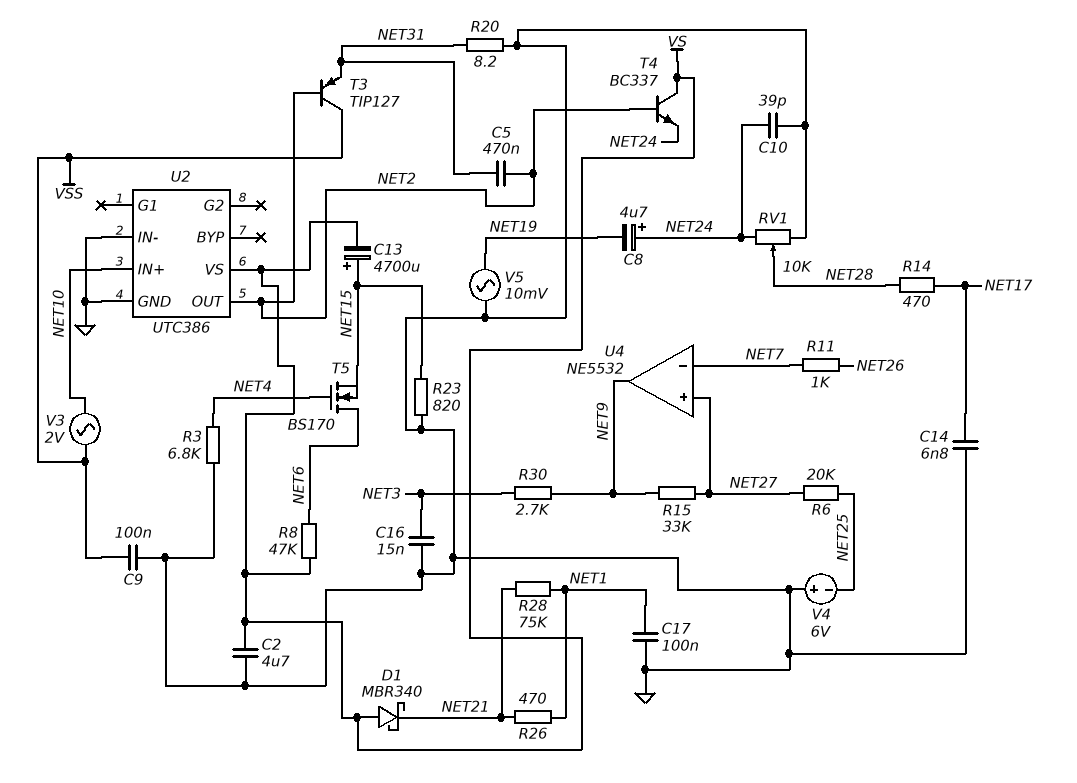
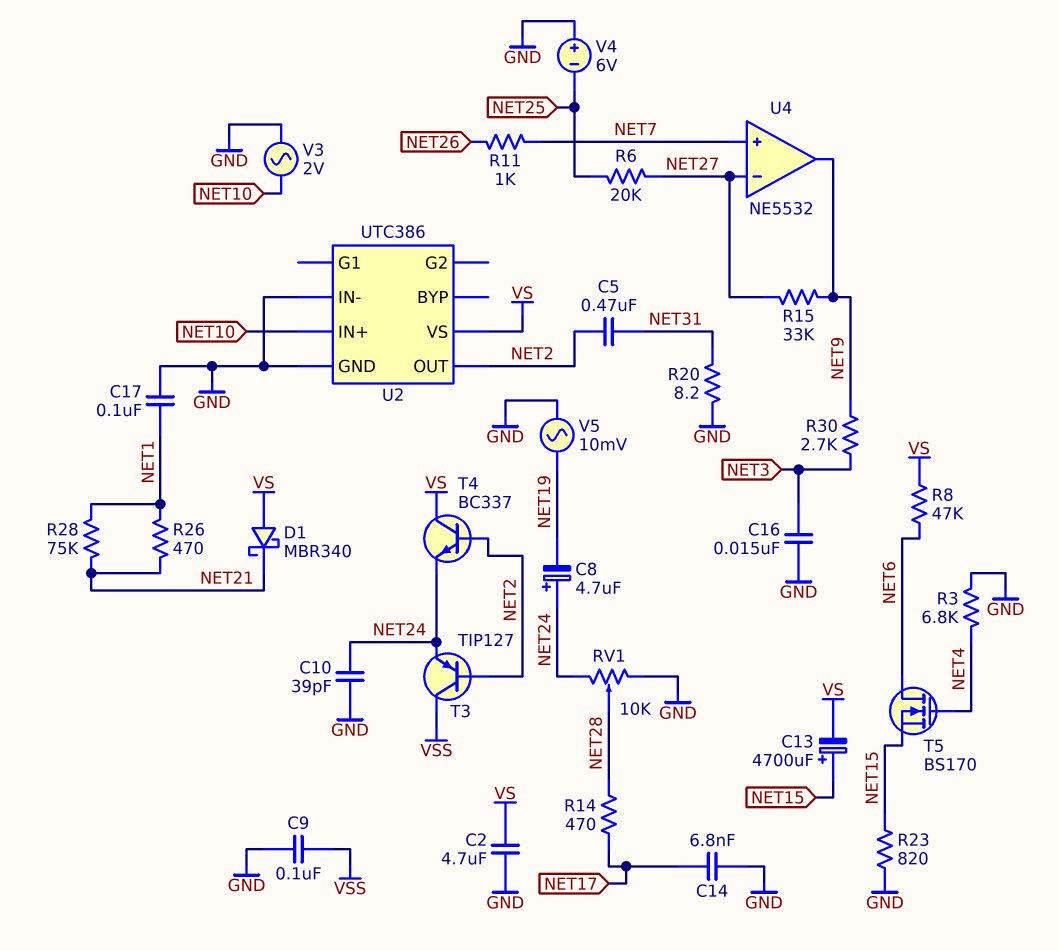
T3: PNP TIP127 (B NET2, C VSS, E NET31) -> PNP TIP127 (B NET2, C VSS, E NET24)
U4 pin in+: NET27 -> NET7
U4 pin in-: NET7 -> NET27
V3: AC 2V (NET10, VSS) -> AC 2V (GND, NET10)

